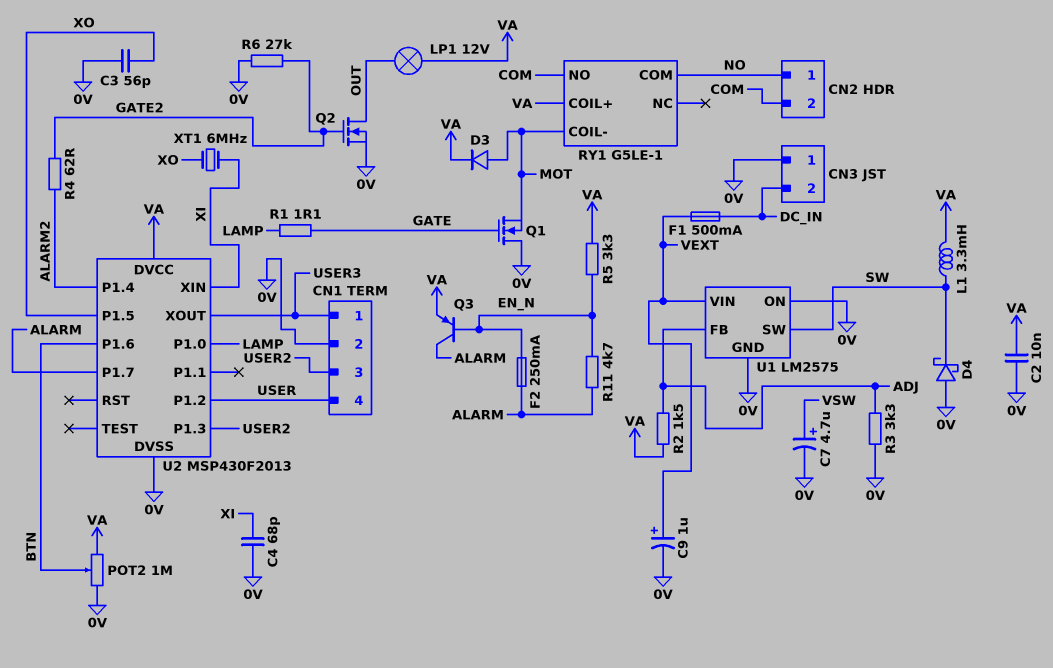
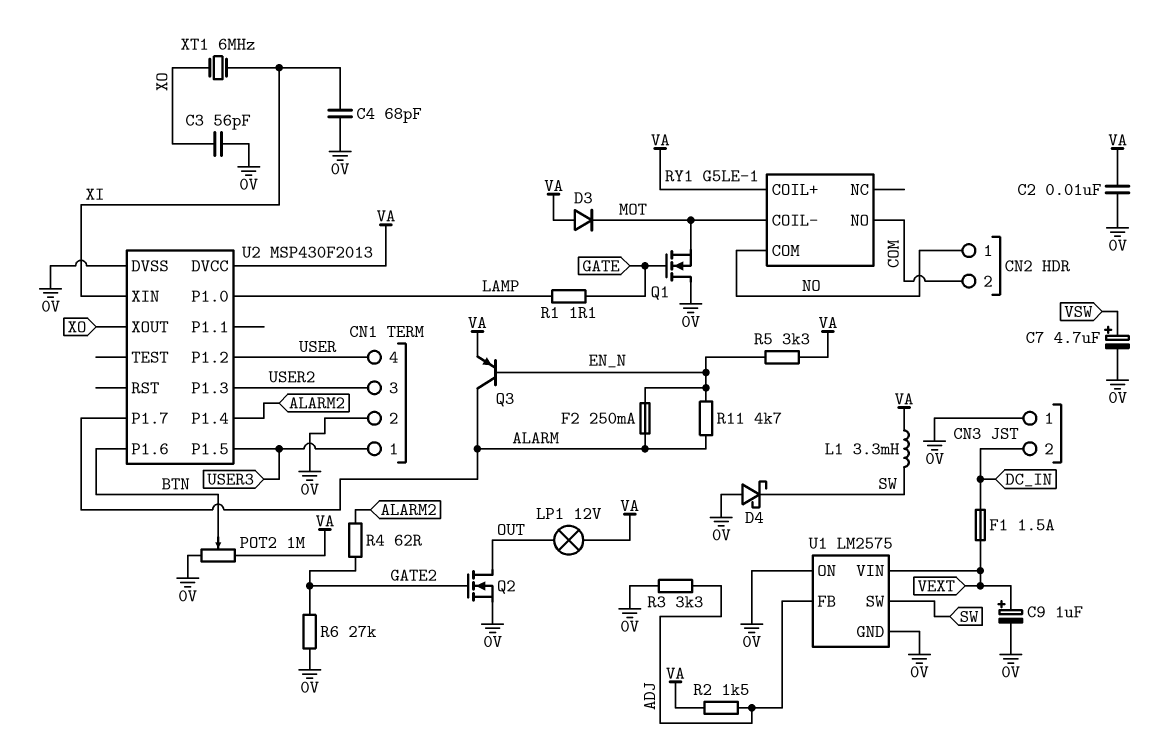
D3: diode (A MOT, K VA) -> diode (A VA, K MOT)
F1: 500mA (DC_IN, VEXT) -> 1.5A (DC_IN, VEXT)
U2 pin P1.5: XO -> USER3
U2 pin XOUT: USER3 -> XO

